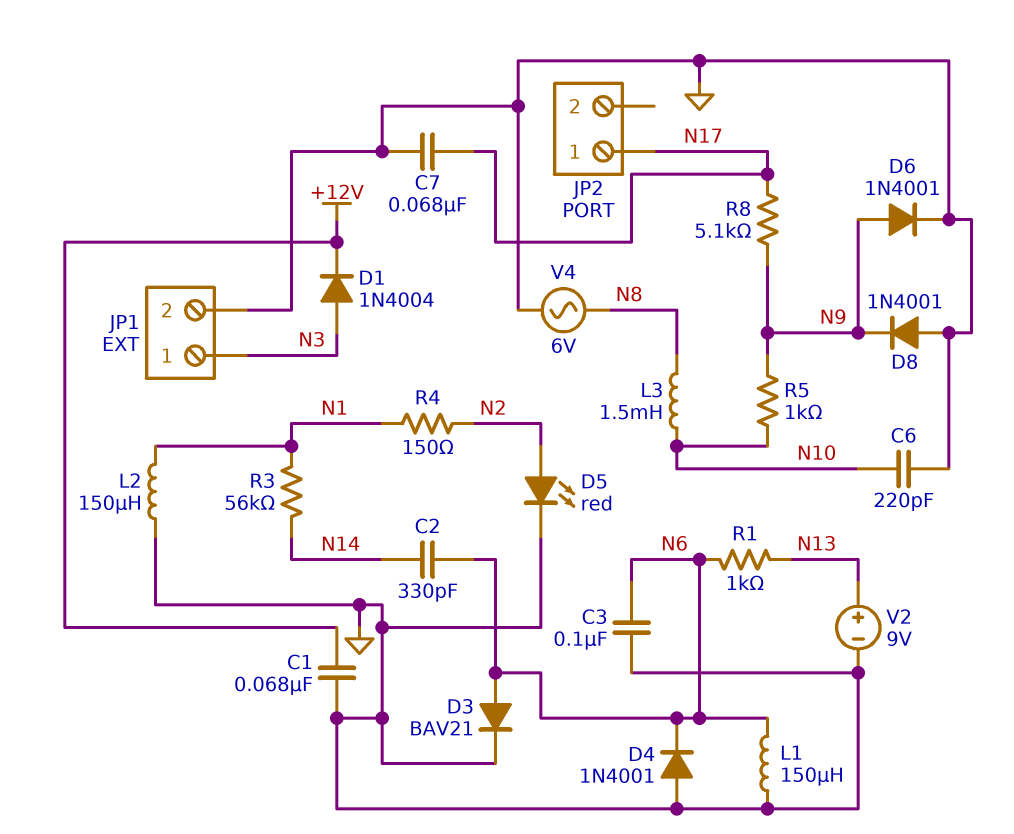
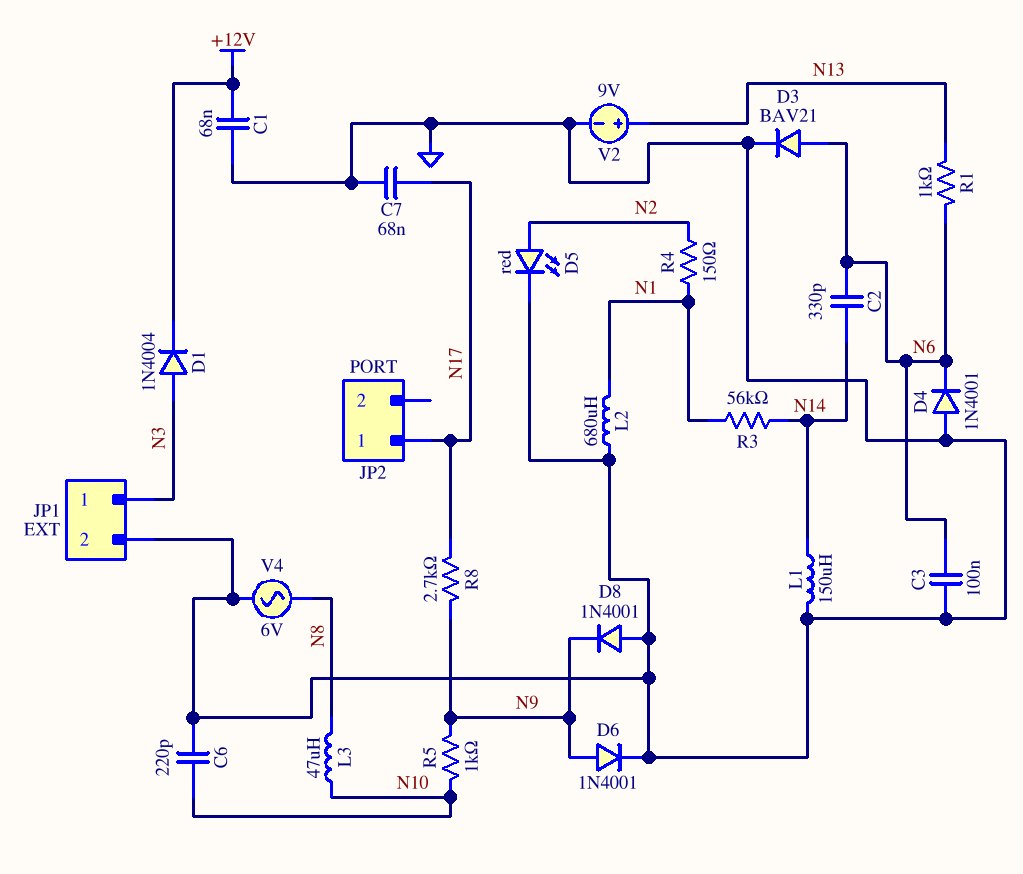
L1: 150uH (GND, N6) -> 150uH (GND, N14)
L2: 150uH (GND, N1) -> 680uH (GND, N1)
L3: 1.5mH (N8, N10) -> 47uH (N8, N10)
R8: 5.1k (N9, N17) -> 2.7k (N9, N17)

